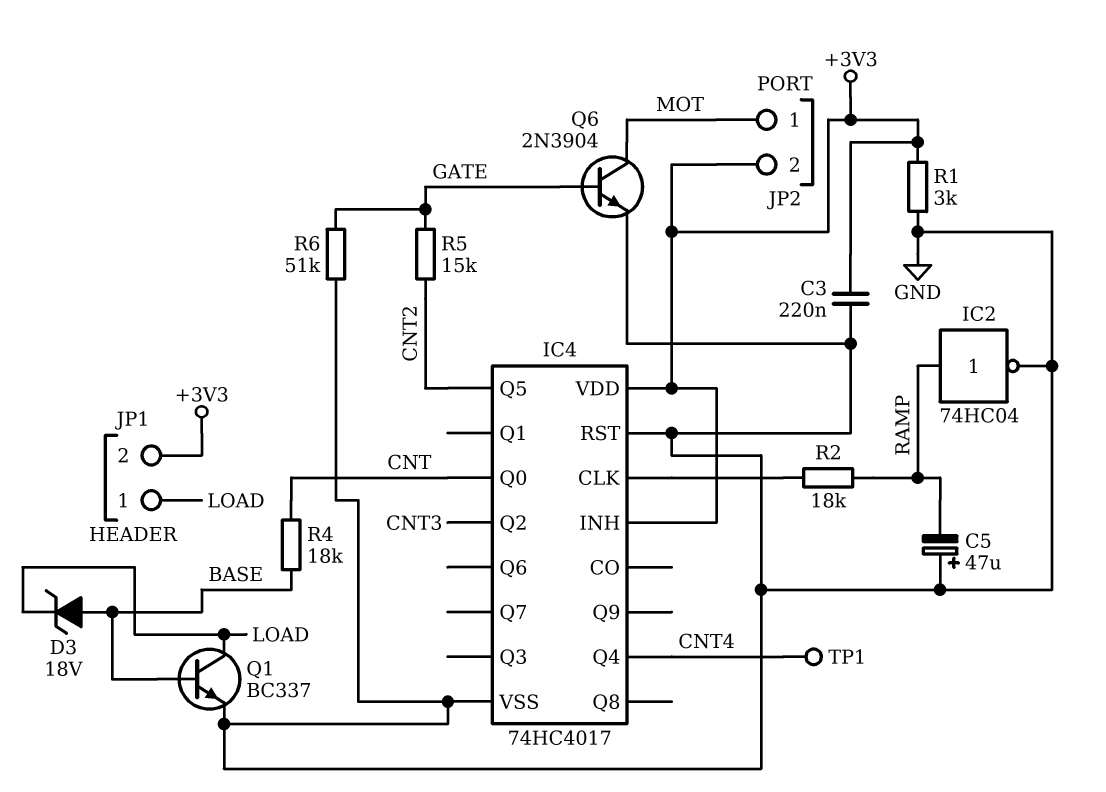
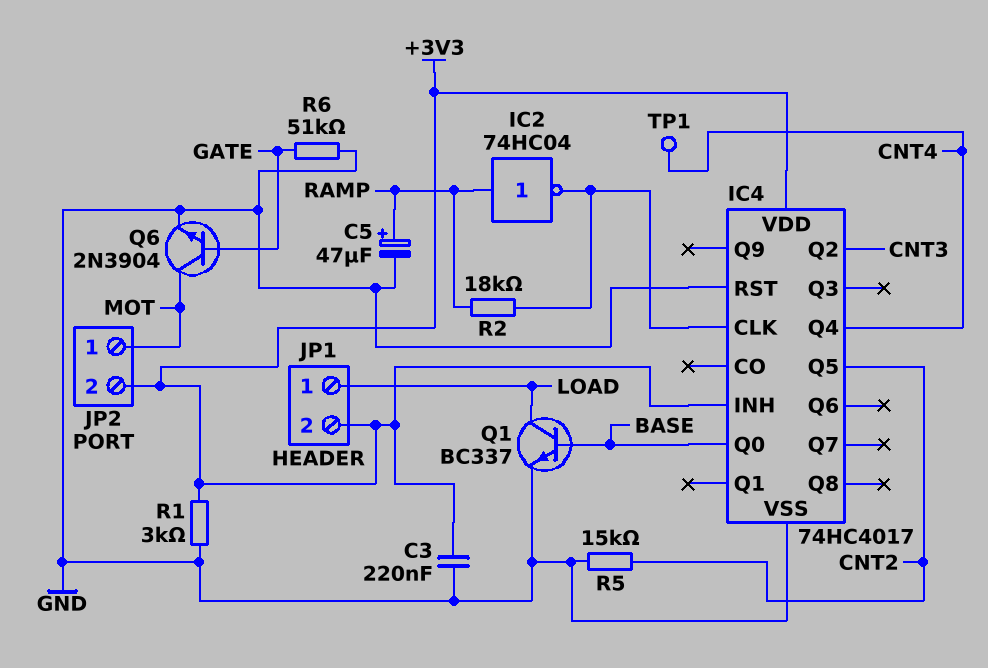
C5: 47uF (plus GND, minus RAMP) -> 47uF (plus RAMP, minus GND)
D3: zener 18V (A BASE, K LOAD) -> none
IC2: NOT 74HC04 (in RAMP, out GND) -> NOT 74HC04 (in RAMP, out IC4/CLK)
IC4 pin Q0: CNT -> BASE
R4: 18k (BASE, CNT) -> none
R5: 15k (CNT2, GATE) -> 15k (CNT2, GND)

